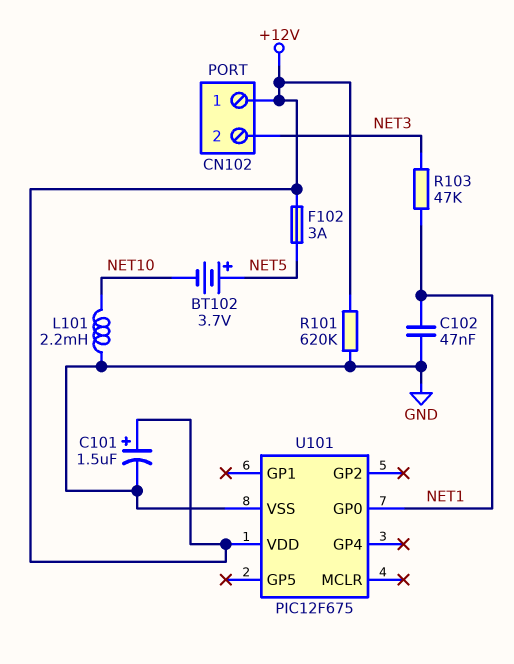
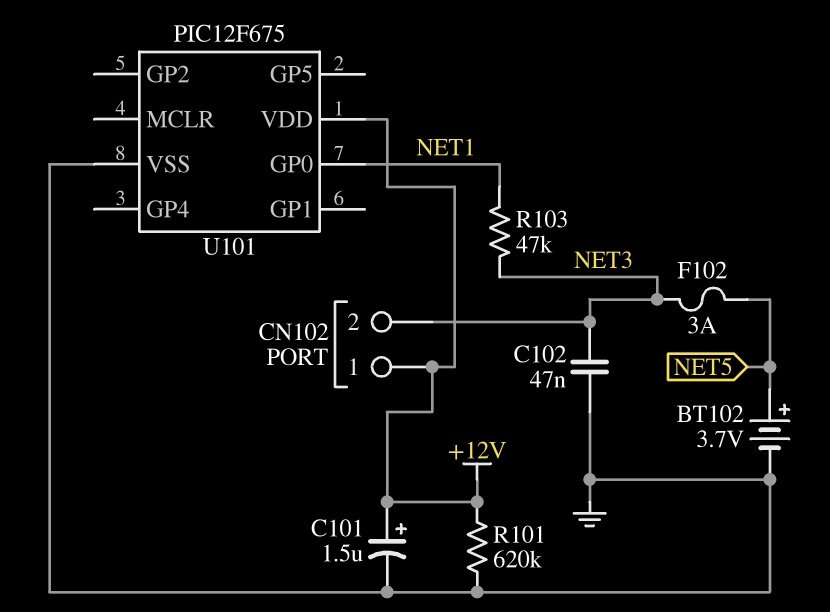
BT102: 3.7V (plus NET5, minus NET10) -> 3.7V (plus NET5, minus GND)
C102: 47nF (GND, NET1) -> 47nF (GND, NET3)
F102: 3A (+12V, NET5) -> 3A (NET3, NET5)
L101: 2.2mH (GND, NET10) -> none

